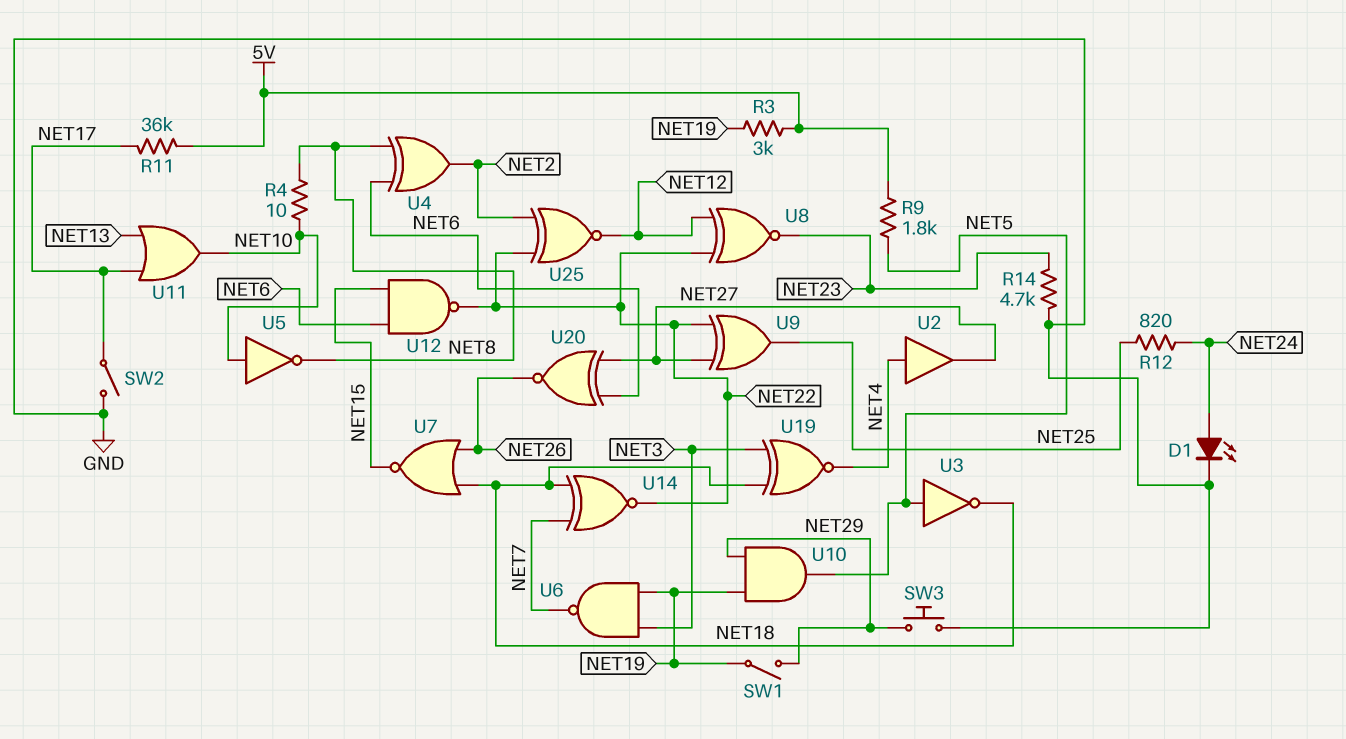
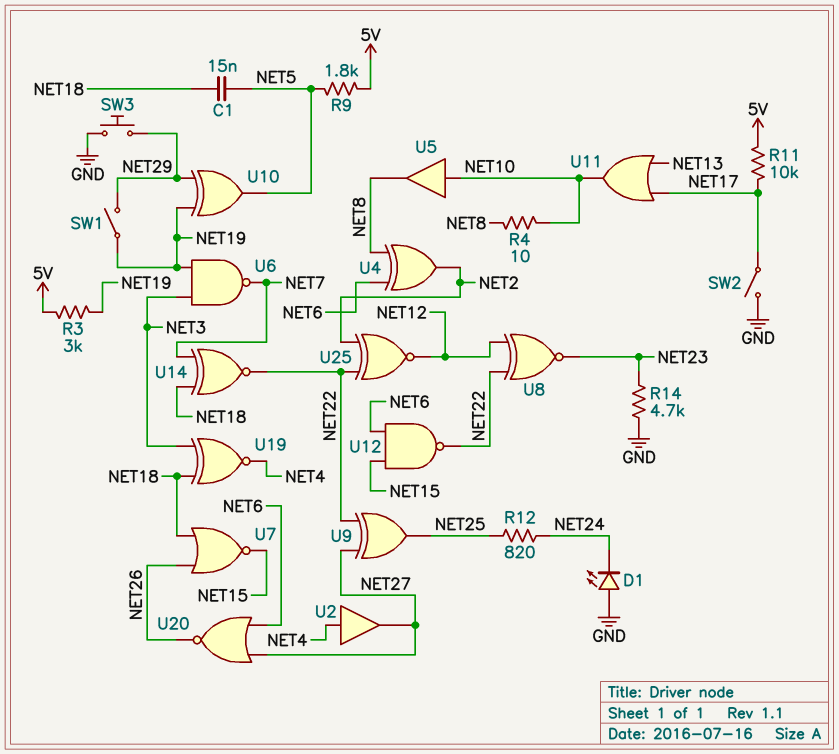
C1: none -> 15nF (NET5, NET18)
D1: LED (A NET24, K GND) -> LED (A GND, K NET24)
R11: 36k (5V, NET17) -> 10k (5V, NET17)
U3: NOT (in NET5, out NET18) -> none
U5: NOT (in NET10, out NET8) -> buffer (in NET10, out NET8)
U10: AND (in NET19, in NET29, out NET5) -> XOR (in NET19, in NET29, out NET5)
U20: XNOR (in NET6, in NET27, out NET26) -> NOR (in NET6, in NET27, out NET26)

